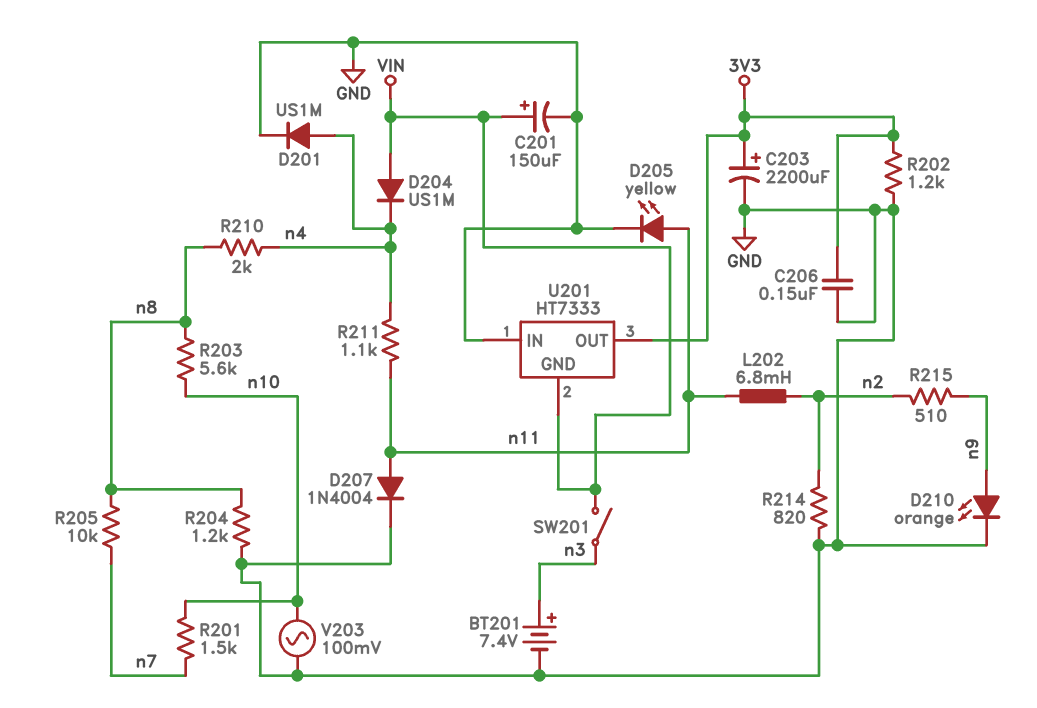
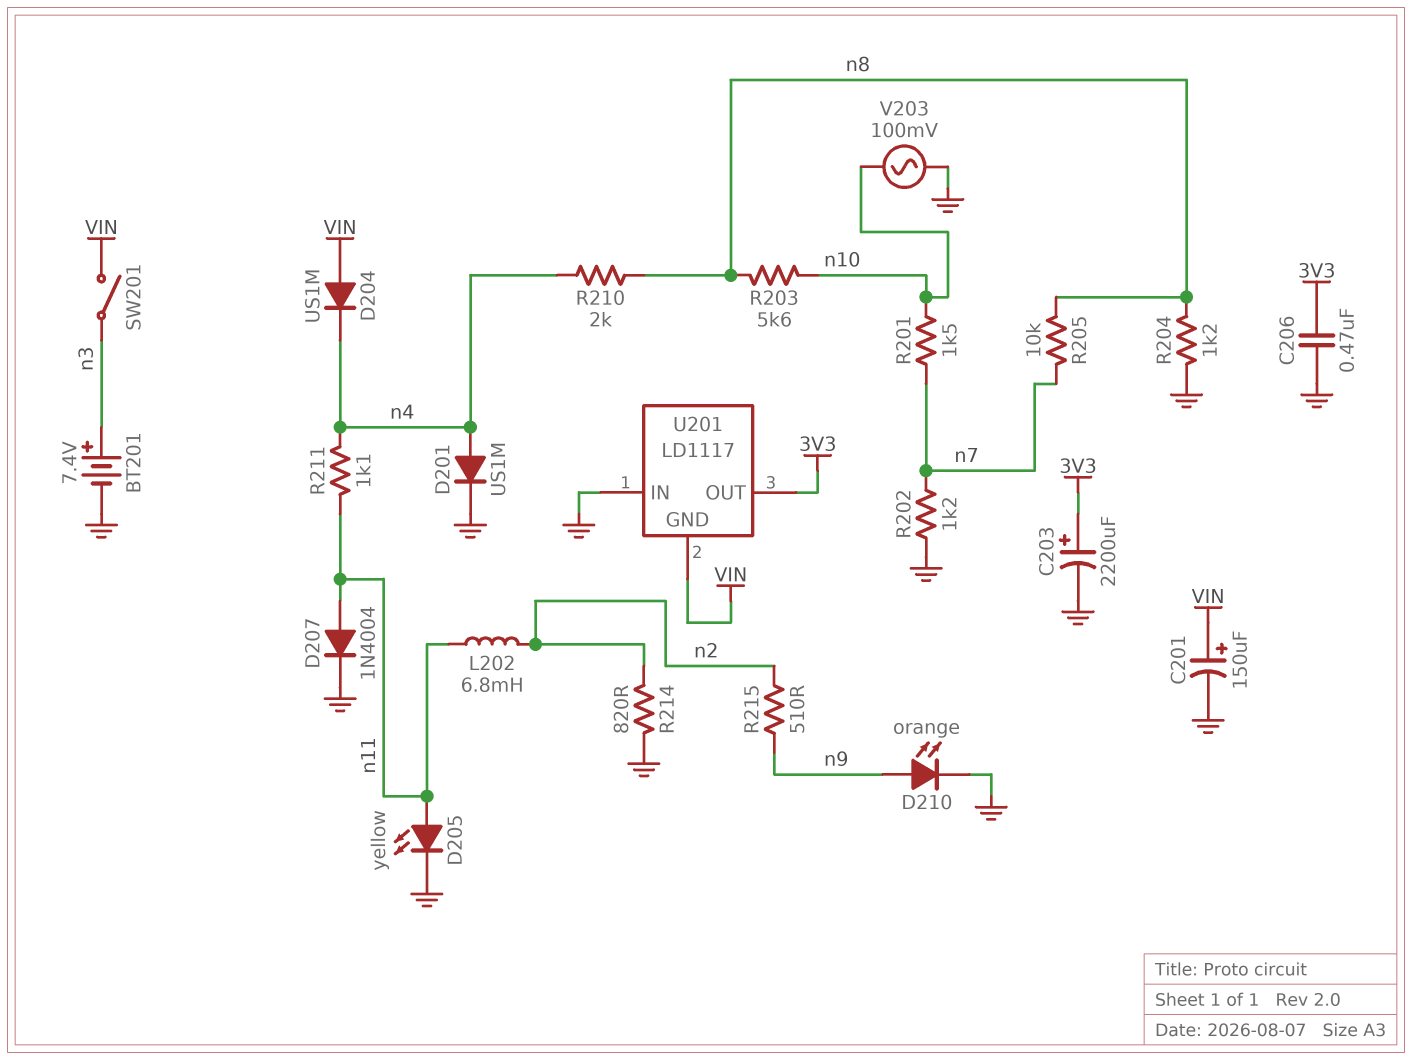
C206: 150nF (3V3, GND) -> 470nF (3V3, GND)
R202: 1.2k (3V3, GND) -> 1.2k (GND, n7)
U201: HT7333 -> LD1117

